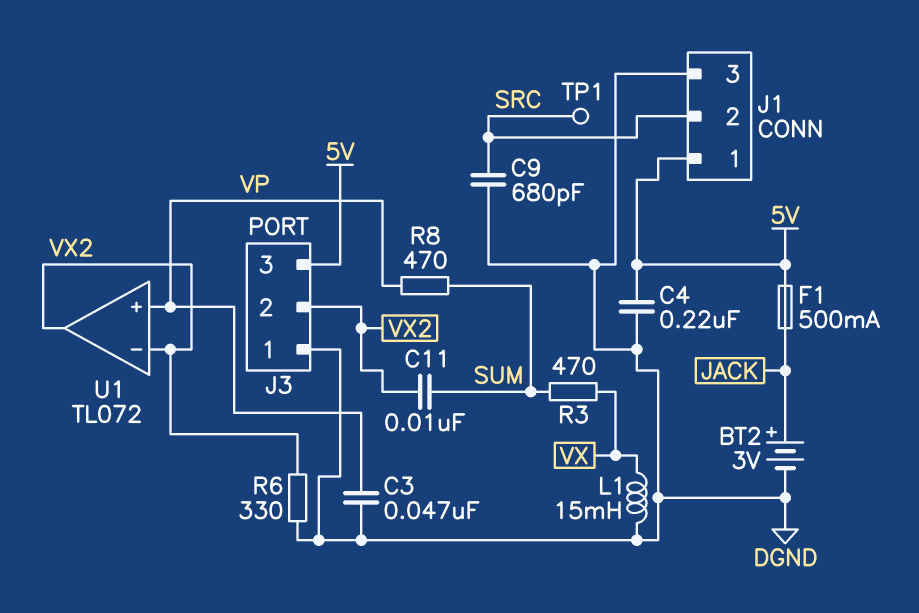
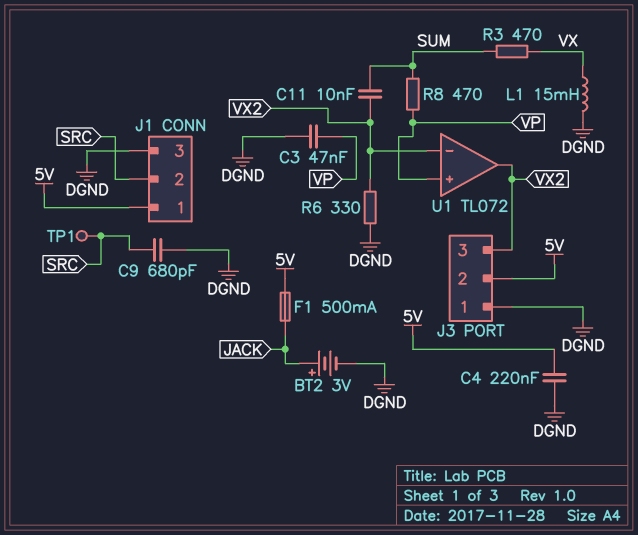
J3 pin 2: VX2 -> 5V
J3 pin 3: 5V -> VX2

